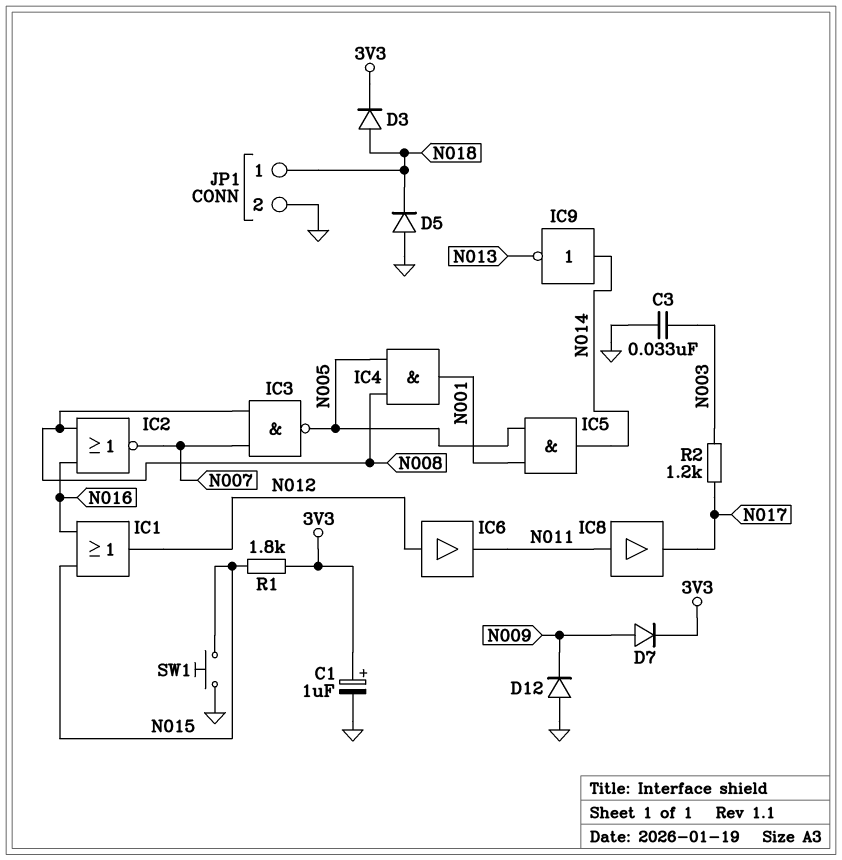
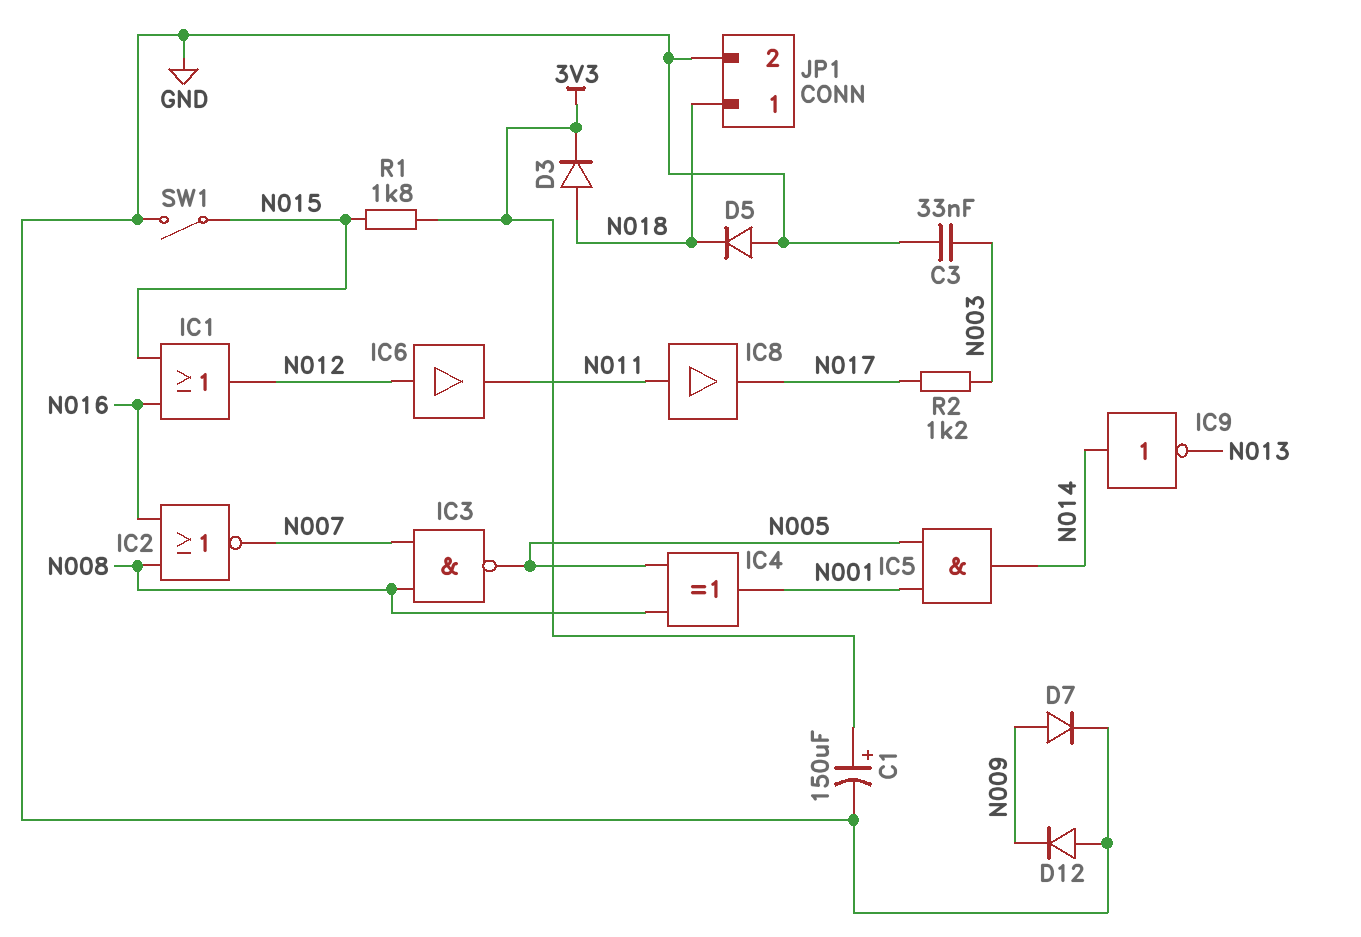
C1: 1uF (plus 3V3, minus GND) -> 150uF (plus 3V3, minus GND)
D7: diode (A N009, K 3V3) -> diode (A N009, K GND)
IC4: AND (in N005, in N008, out N001) -> XOR (in N005, in N008, out N001)
SW1: button (GND, N015) -> switch (GND, N015)

